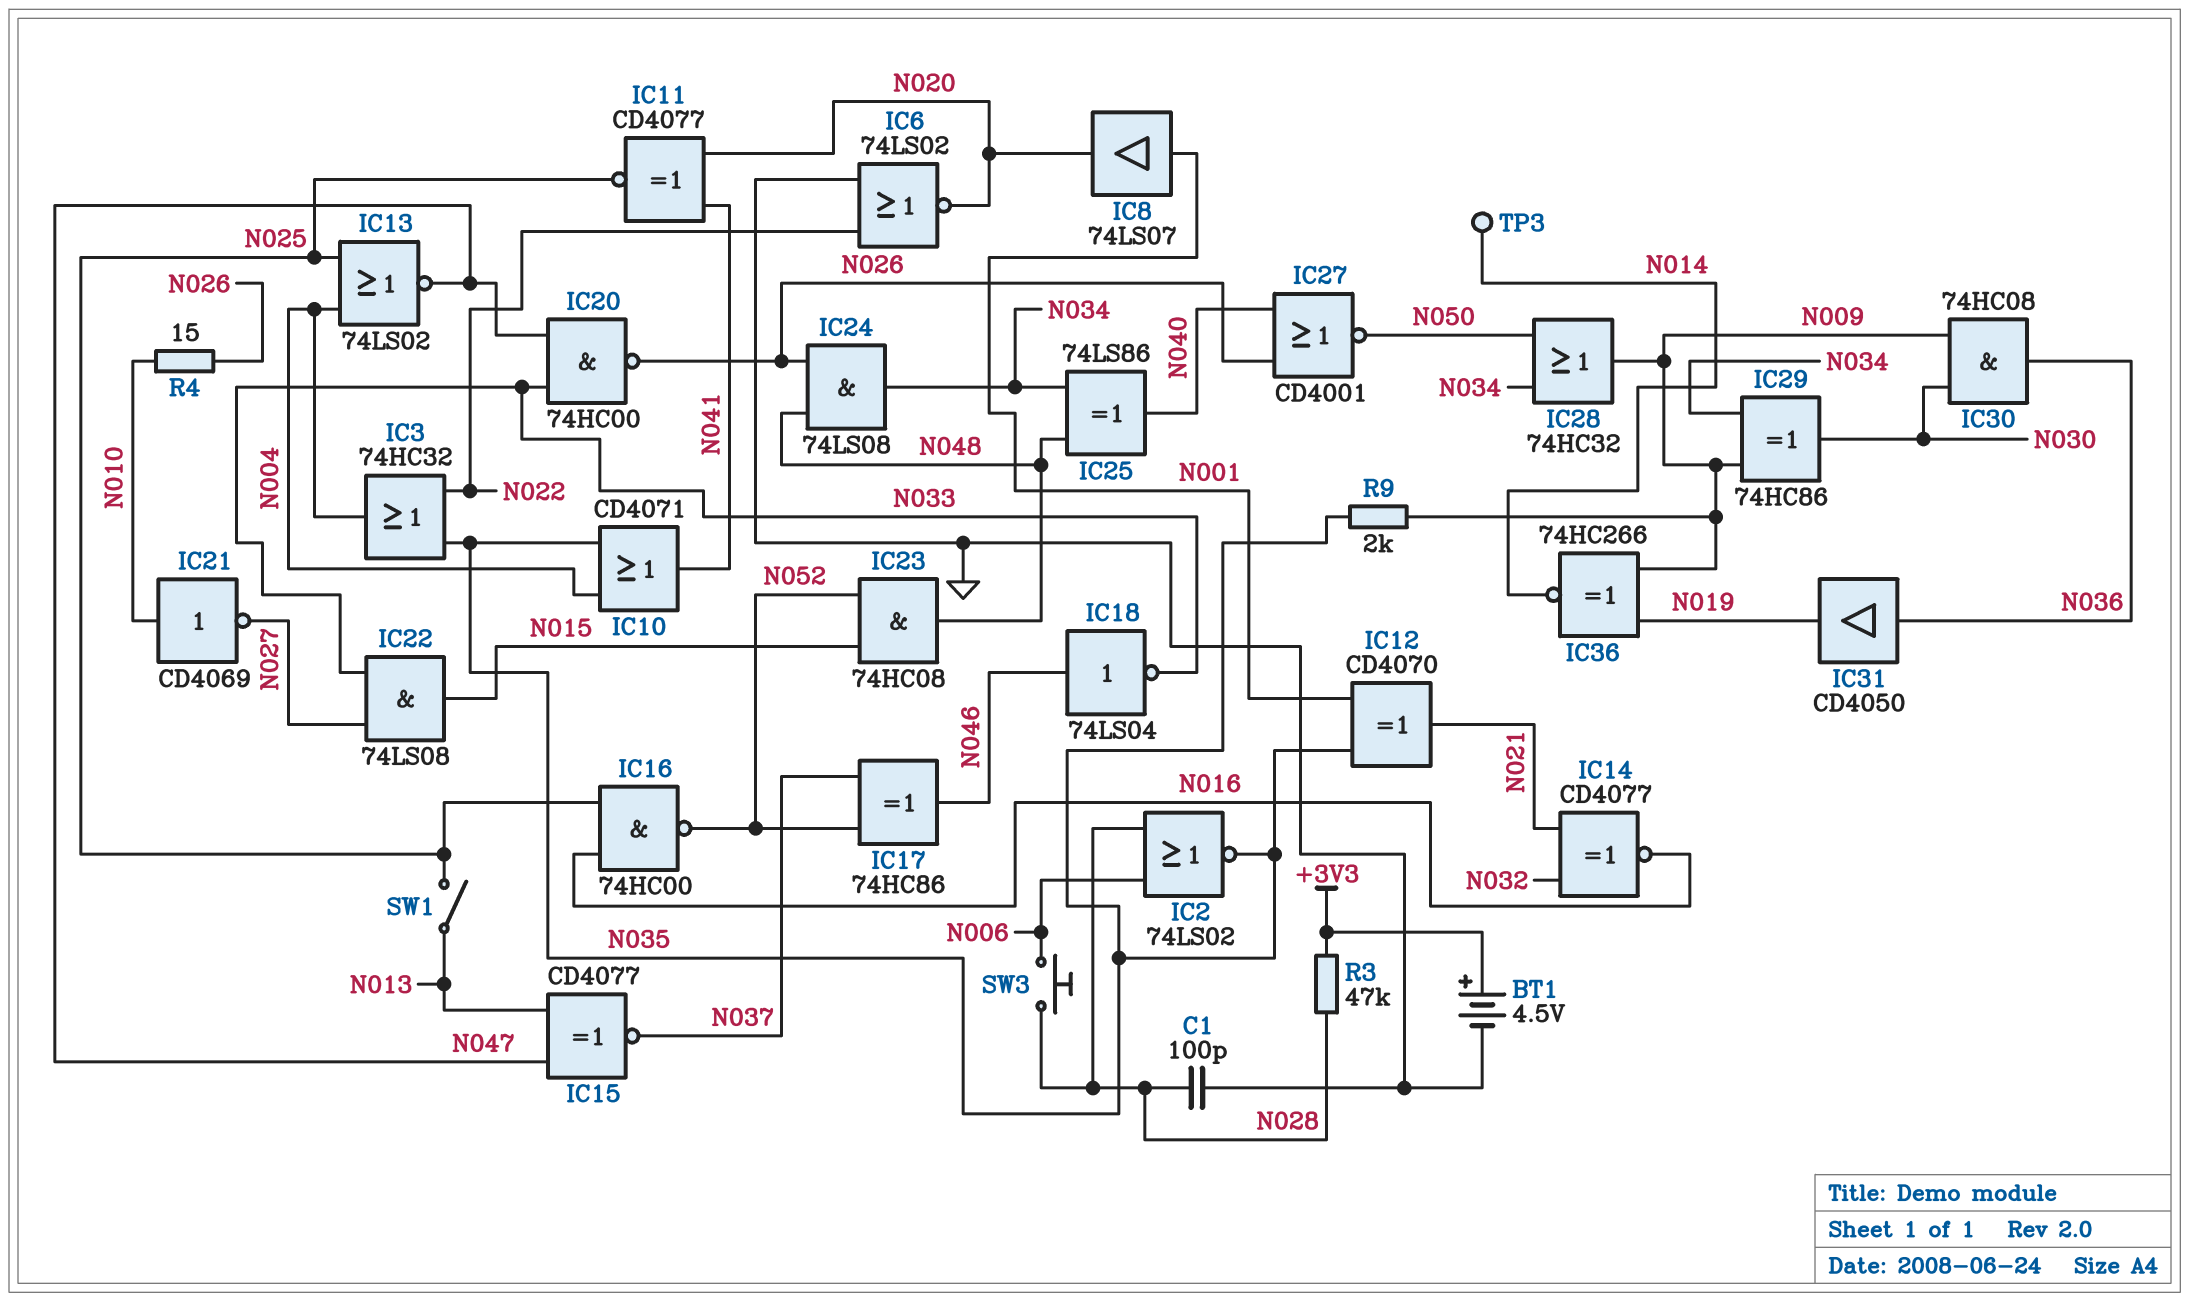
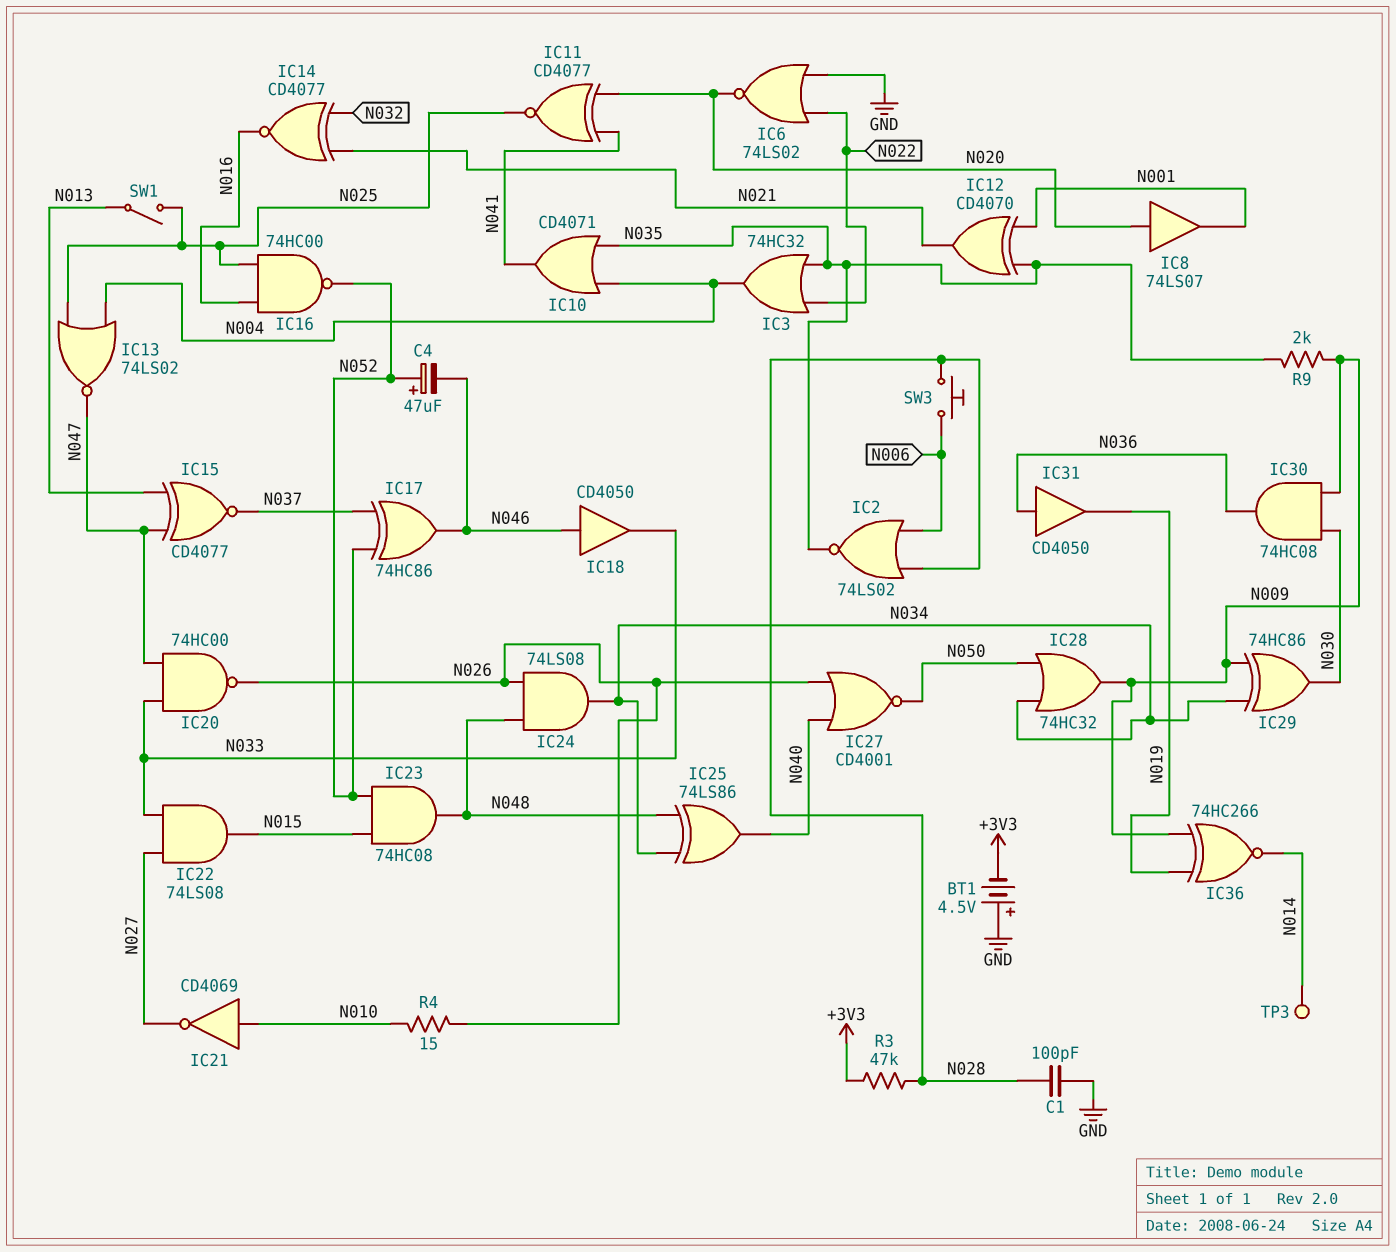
BT1: 4.5V (plus +3V3, minus GND) -> 4.5V (plus GND, minus +3V3)
C4: none -> 47uF (plus N052, minus N046)
IC8: buffer 74LS07 (in N001, out N020) -> buffer 74LS07 (in N020, out N001)
IC18: NOT 74LS04 (in N046, out N033) -> buffer CD4050 (in N046, out N033)

